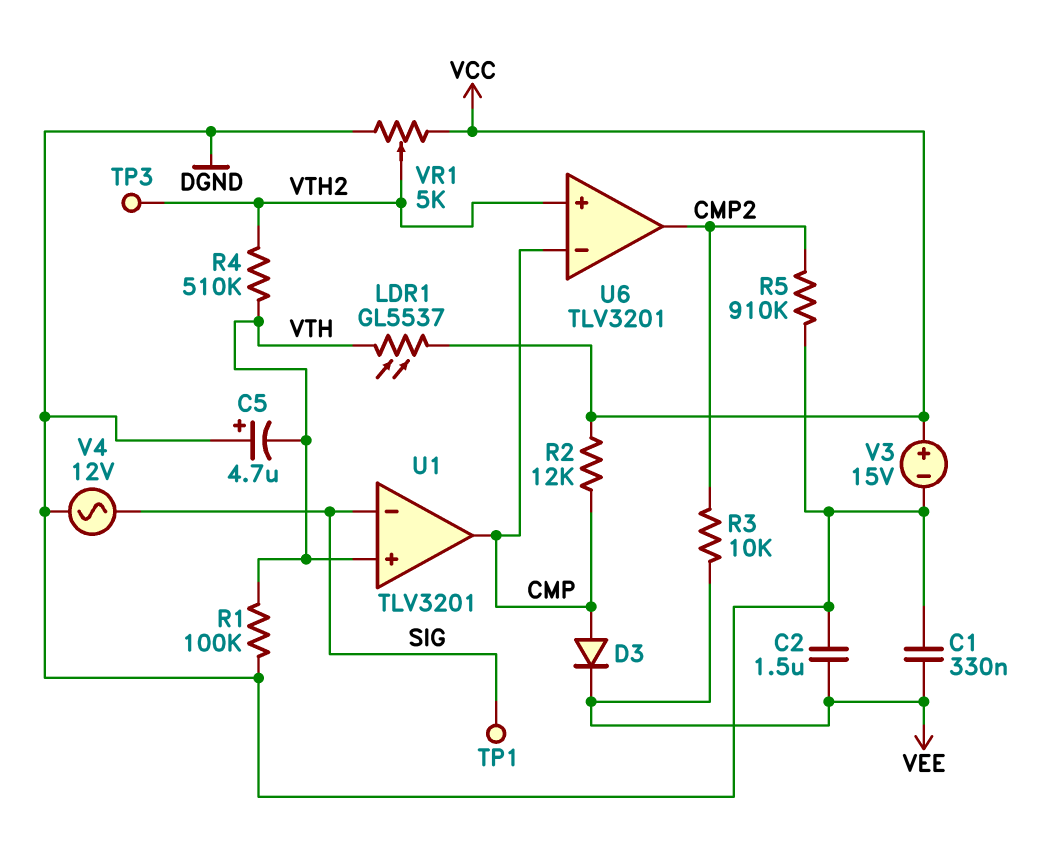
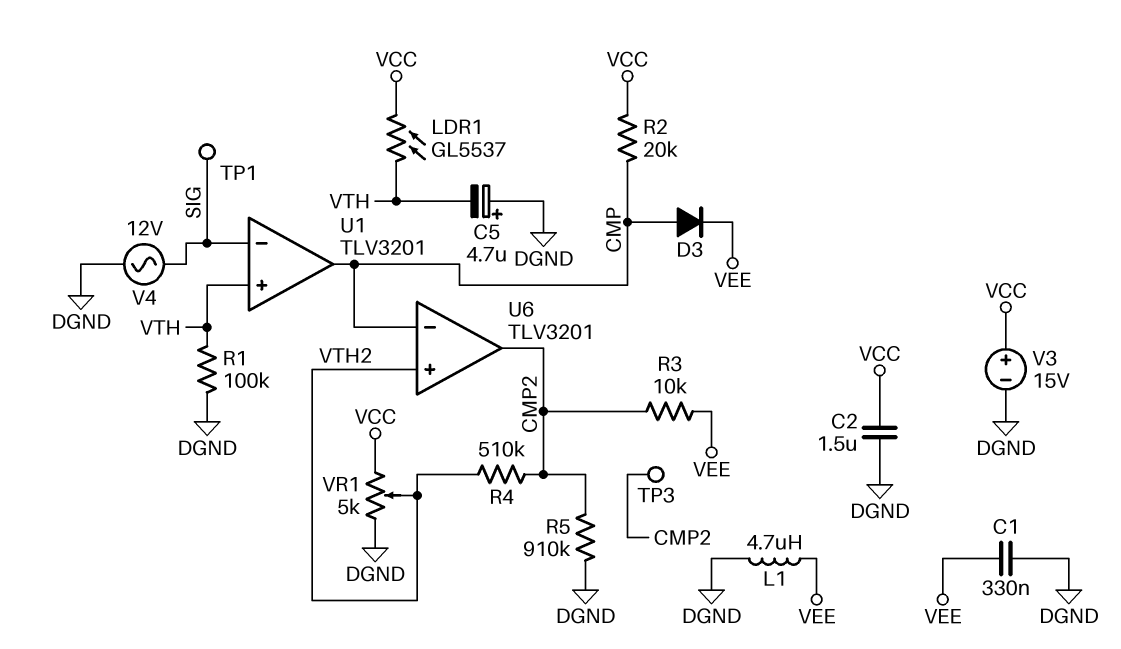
C2: 1.5uF (DGND, VEE) -> 1.5uF (DGND, VCC)
L1: none -> 4.7uH (DGND, VEE)
R2: 12k (CMP, VCC) -> 20k (CMP, VCC)
R4: 510k (VTH, VTH2) -> 510k (CMP2, VTH2)
TP3: test point (VTH2) -> test point (CMP2)

